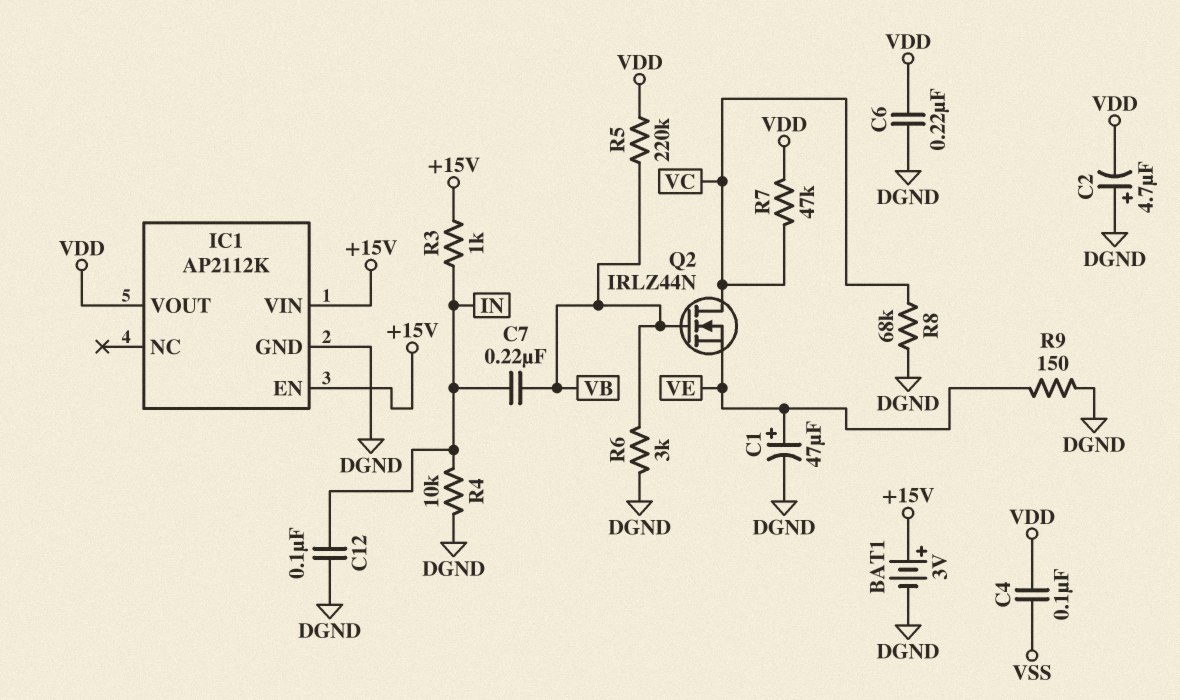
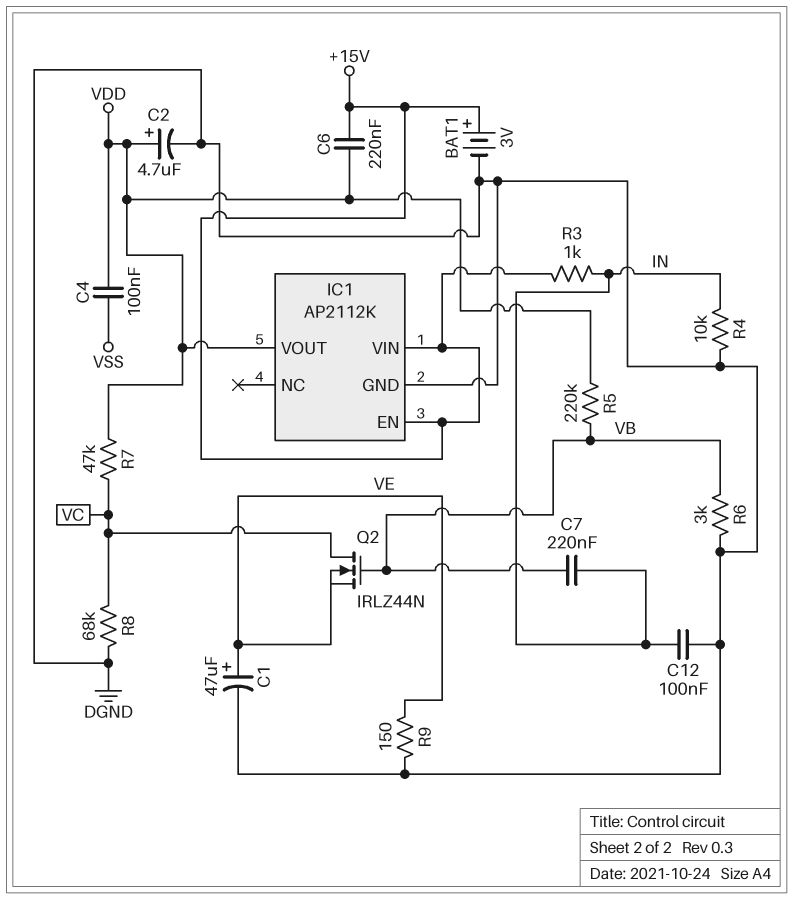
C2: 4.7uF (plus DGND, minus VDD) -> 4.7uF (plus VDD, minus DGND)
C6: 220nF (DGND, VDD) -> 220nF (+15V, VDD)

